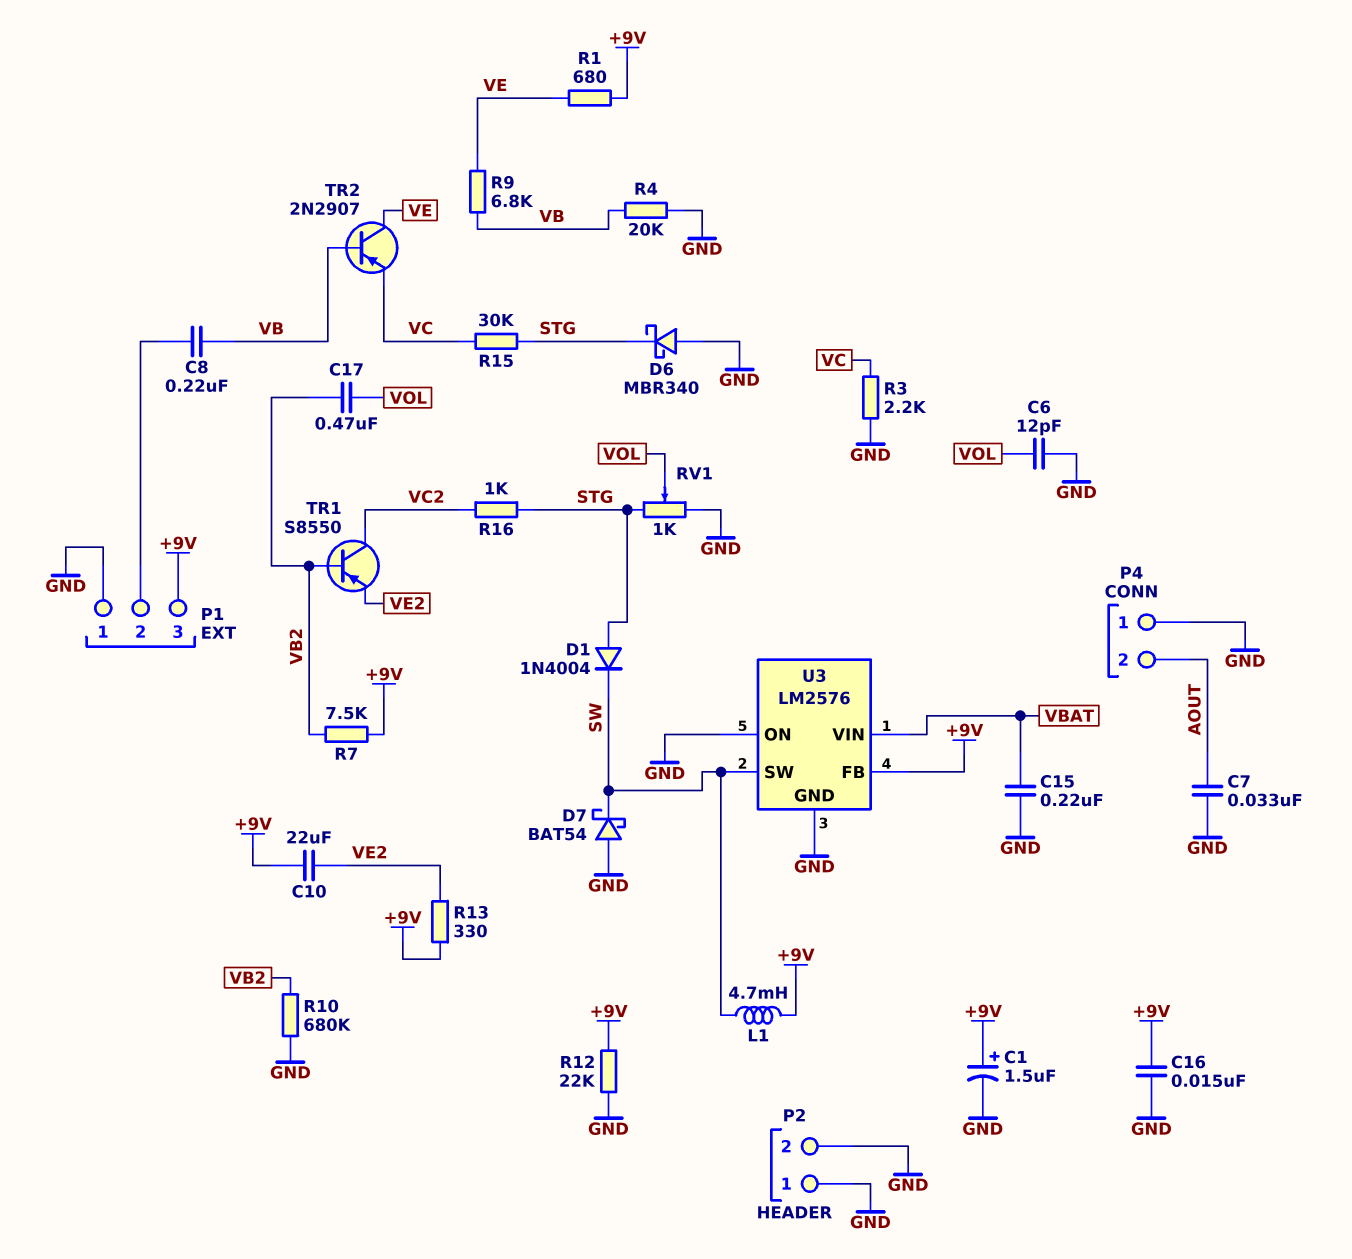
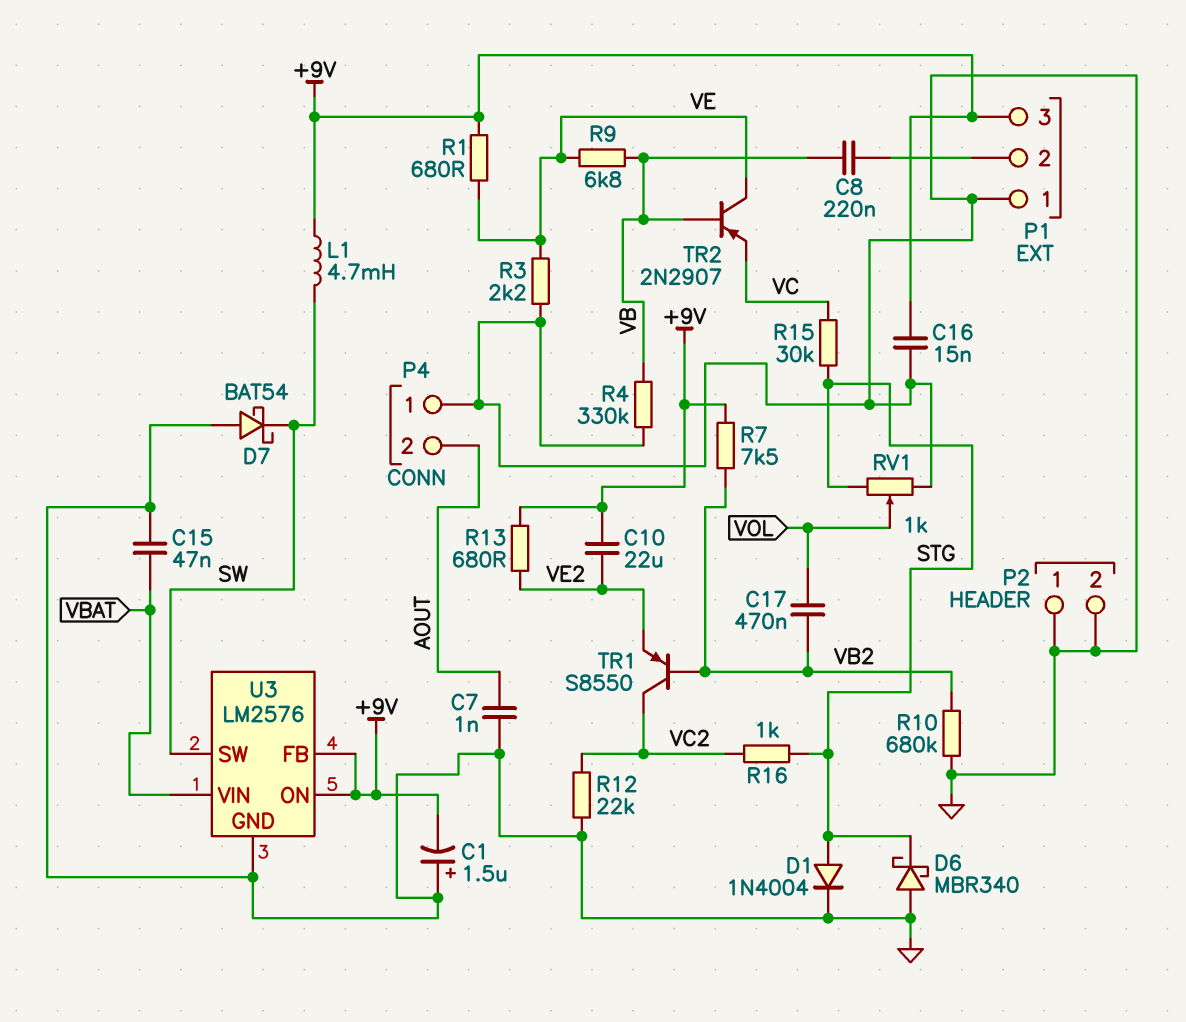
C1: 1.5uF (plus +9V, minus GND) -> 1.5uF (plus GND, minus +9V)
C6: 12pF (GND, VOL) -> none
C7: 33nF (AOUT, GND) -> 1nF (AOUT, GND)
C15: 220nF (GND, VBAT) -> 47nF (GND, VBAT)
D1: diode 1N4004 (A STG, K SW) -> diode 1N4004 (A STG, K GND)
R3: 2.2k (GND, VC) -> 2.2k (GND, VE)
R4: 20k (GND, VB) -> 330k (GND, VB)
R12: 22k (+9V, GND) -> 22k (GND, VC2)
R13: 330 (+9V, VE2) -> 680 (+9V, VE2)
U3 pin ON: GND -> +9V

